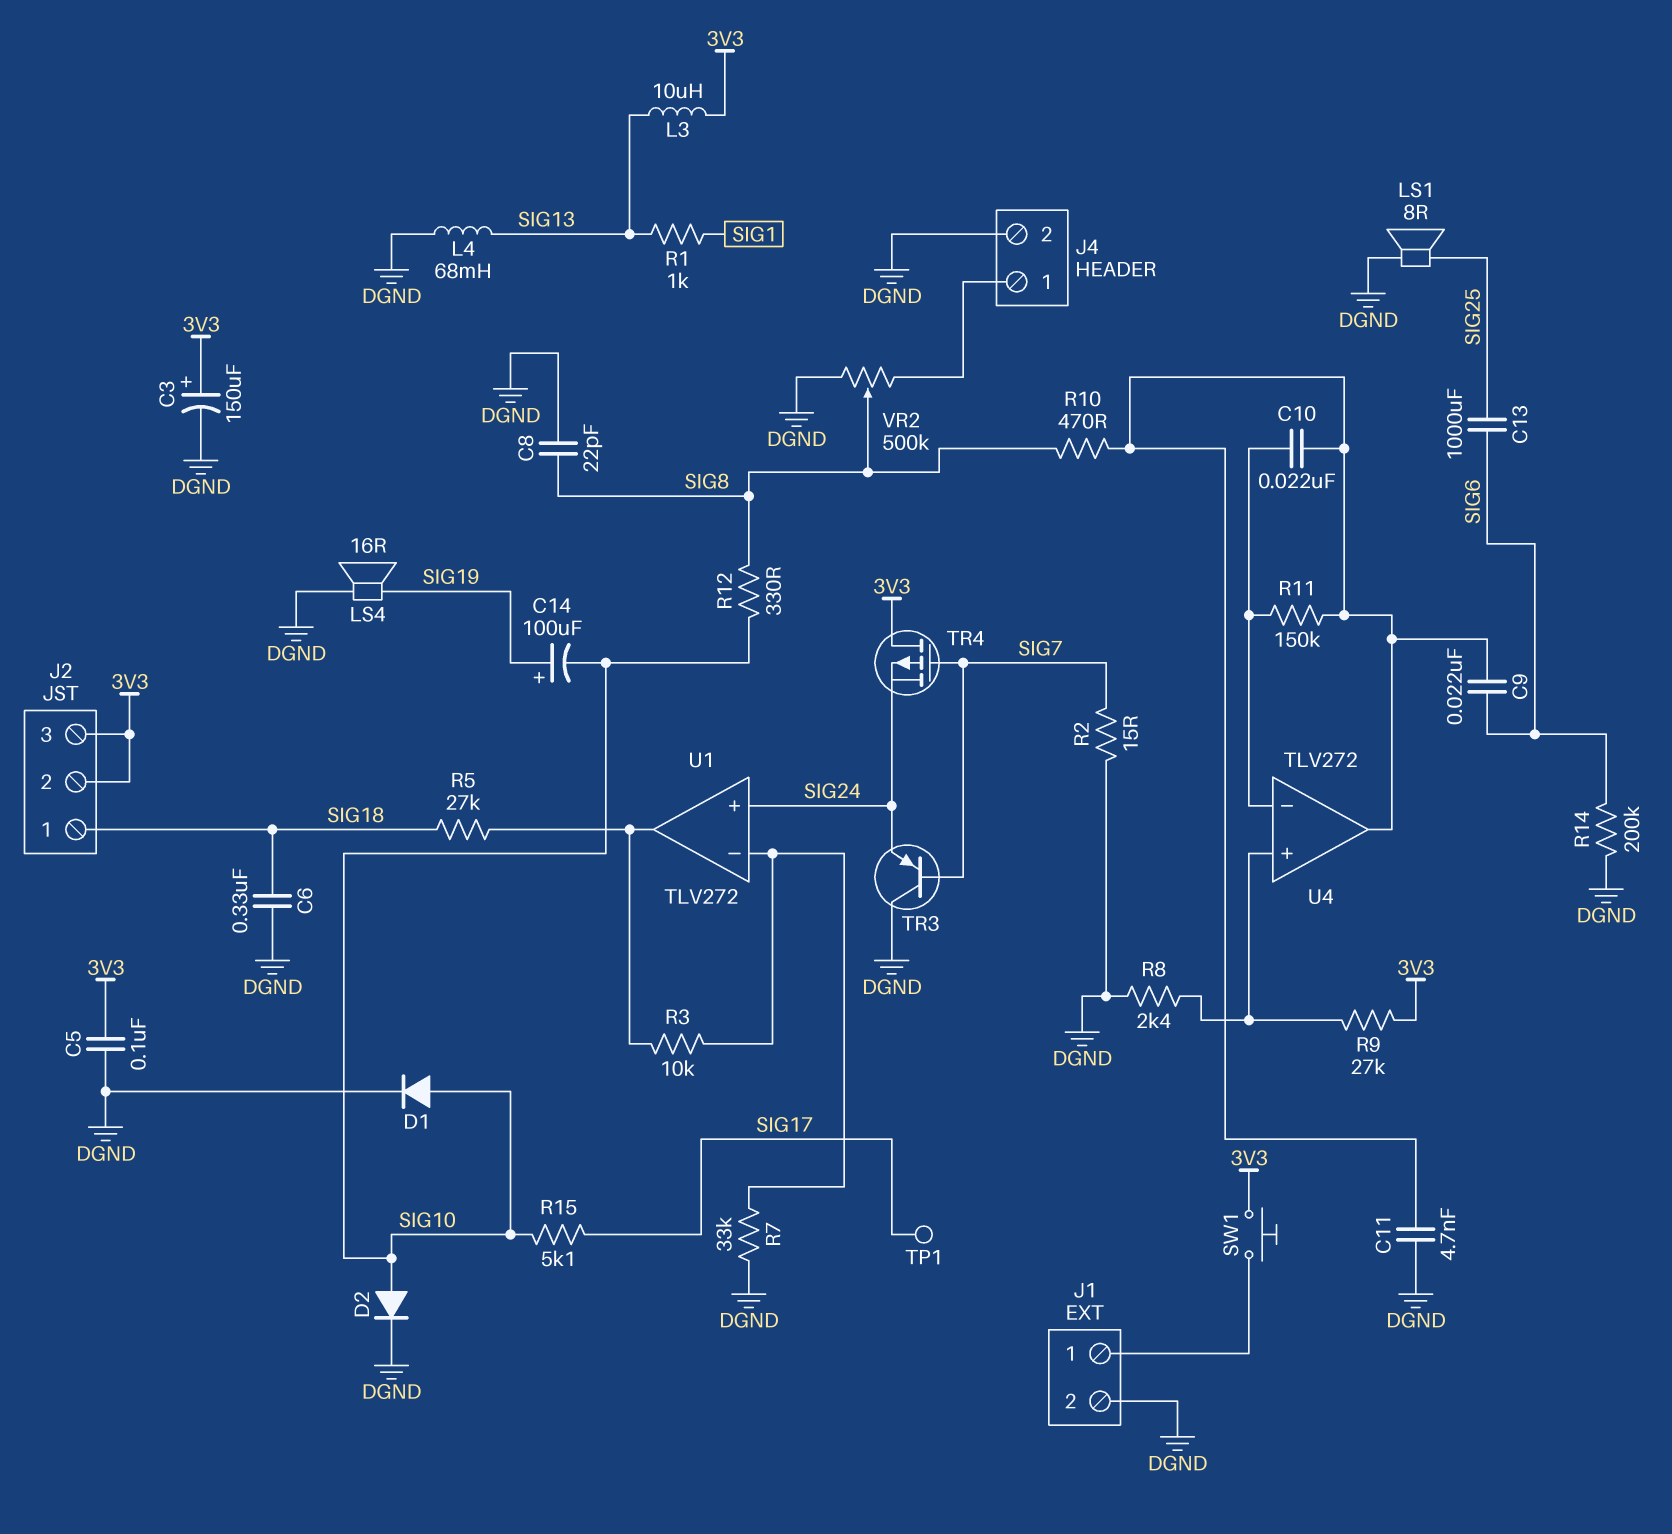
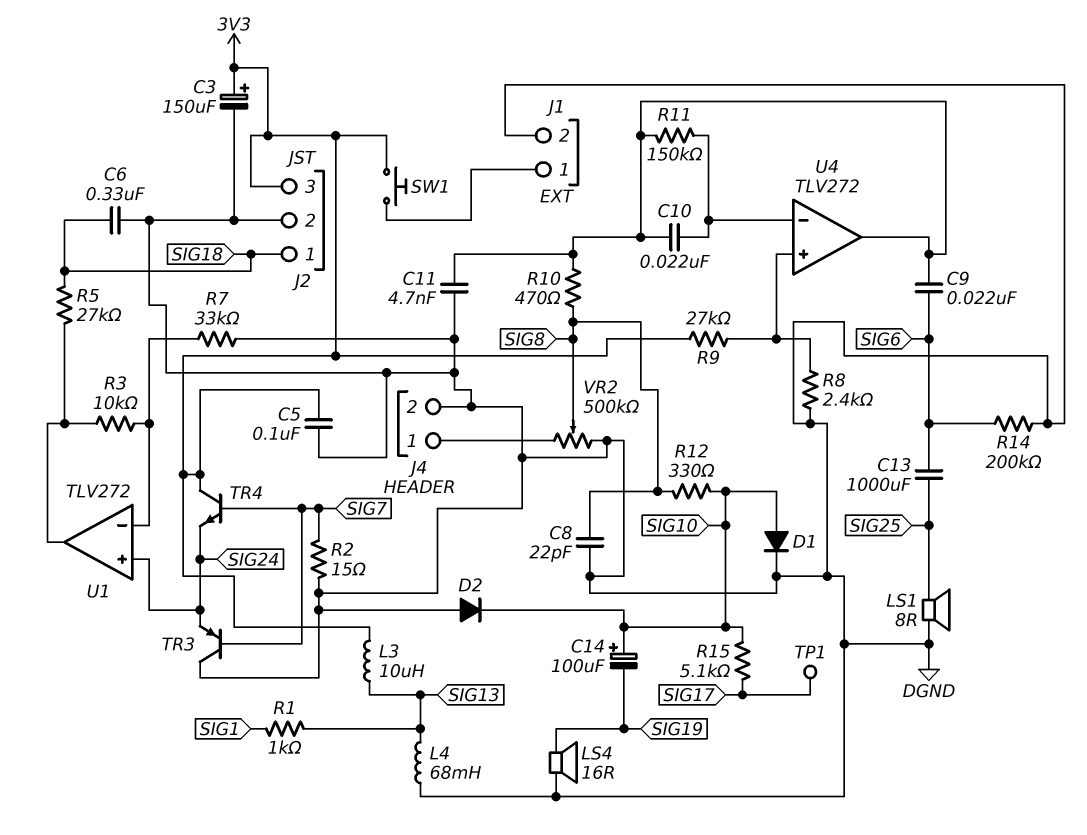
C14: 100uF (plus SIG19, minus SIG10) -> 100uF (plus SIG10, minus SIG19)
D2: diode (A SIG10, K DGND) -> diode (A DGND, K SIG10)
J2 pin 2: 3V3 -> DGND
TR4: PMOS (G SIG7, D 3V3, S SIG24) -> NPN (B SIG7, C 3V3, E SIG24)

